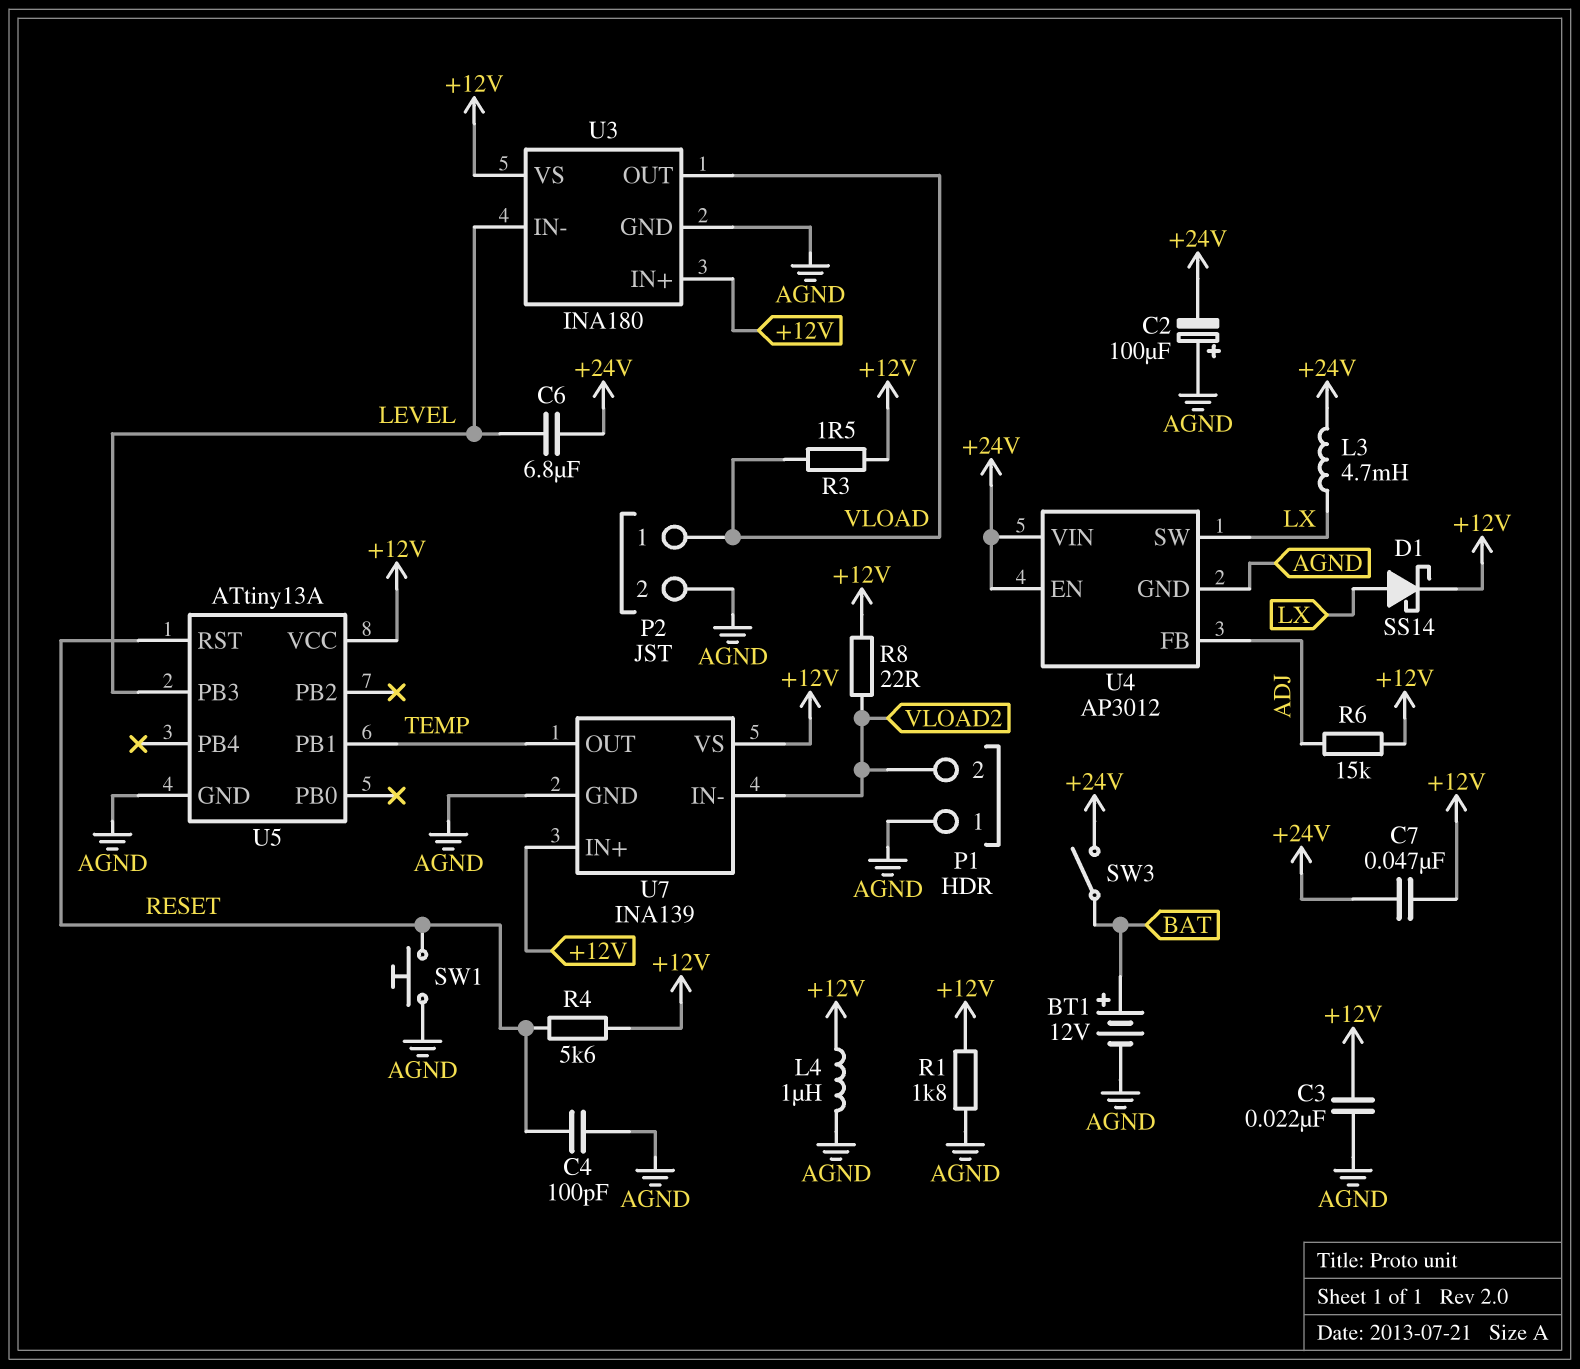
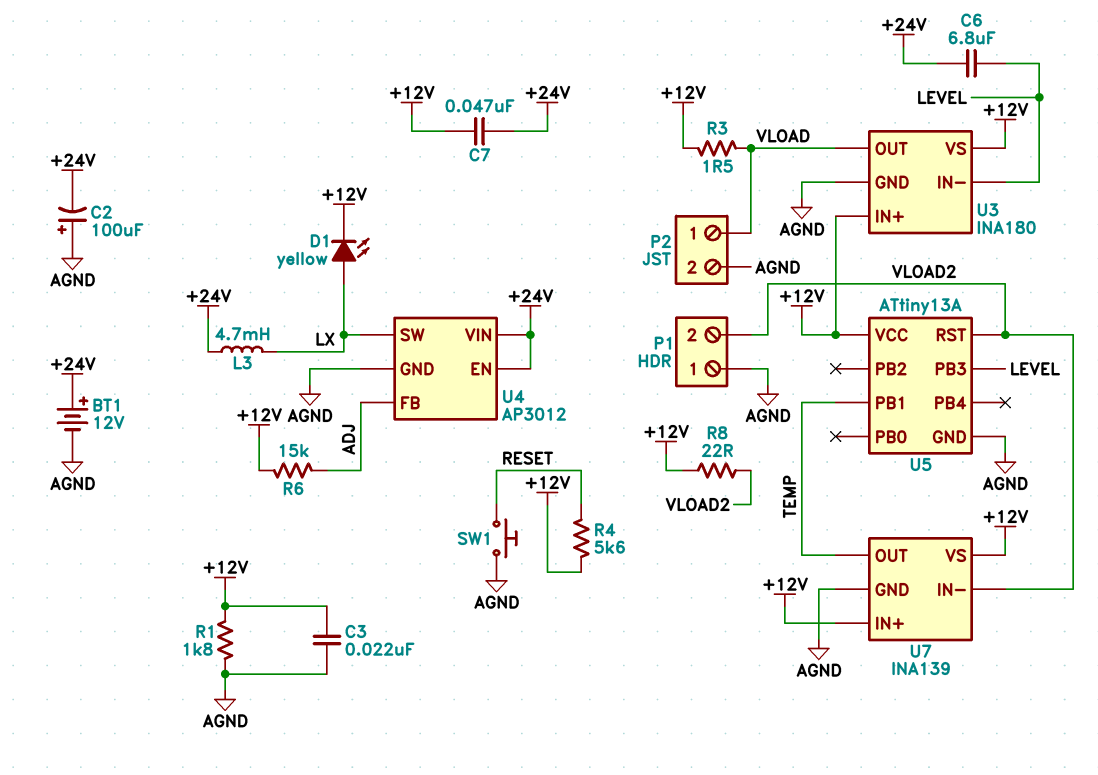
BT1: 12V (plus BAT, minus AGND) -> 12V (plus +24V, minus AGND)
C4: 100pF (AGND, RESET) -> none
D1: schottky SS14 (A LX, K +12V) -> LED yellow (A LX, K +12V)
L4: 1uH (+12V, AGND) -> none
SW3: switch (+24V, BAT) -> none
U5 pin RST: RESET -> VLOAD2

